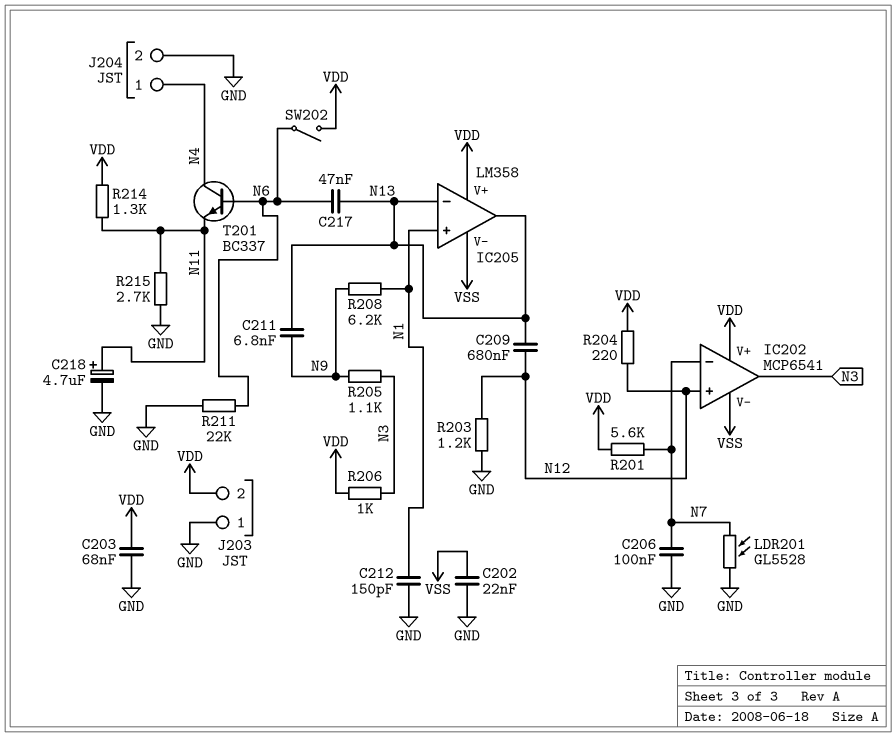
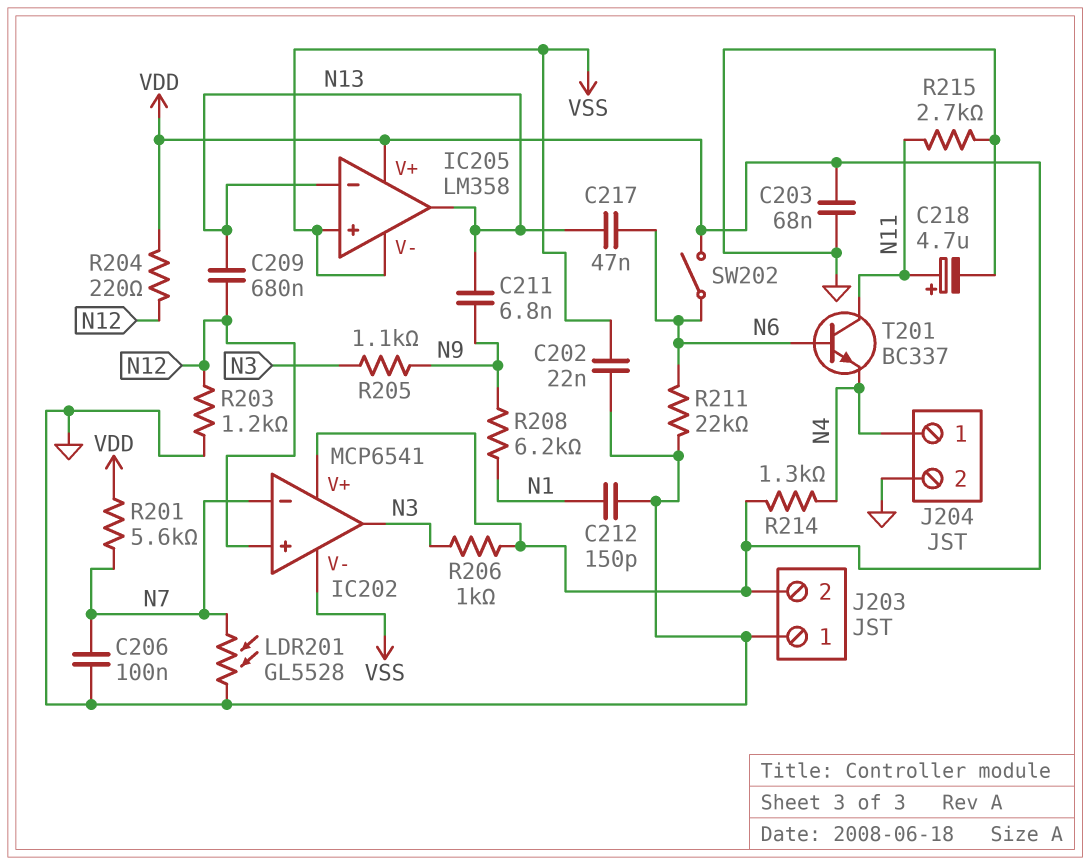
IC205 pin in+: N1 -> VSS
R214: 1.3k (N11, VDD) -> 1.3k (N4, VDD)
T201: NPN BC337 (B N6, C N4, E N11) -> NPN BC337 (B N6, C N11, E N4)

